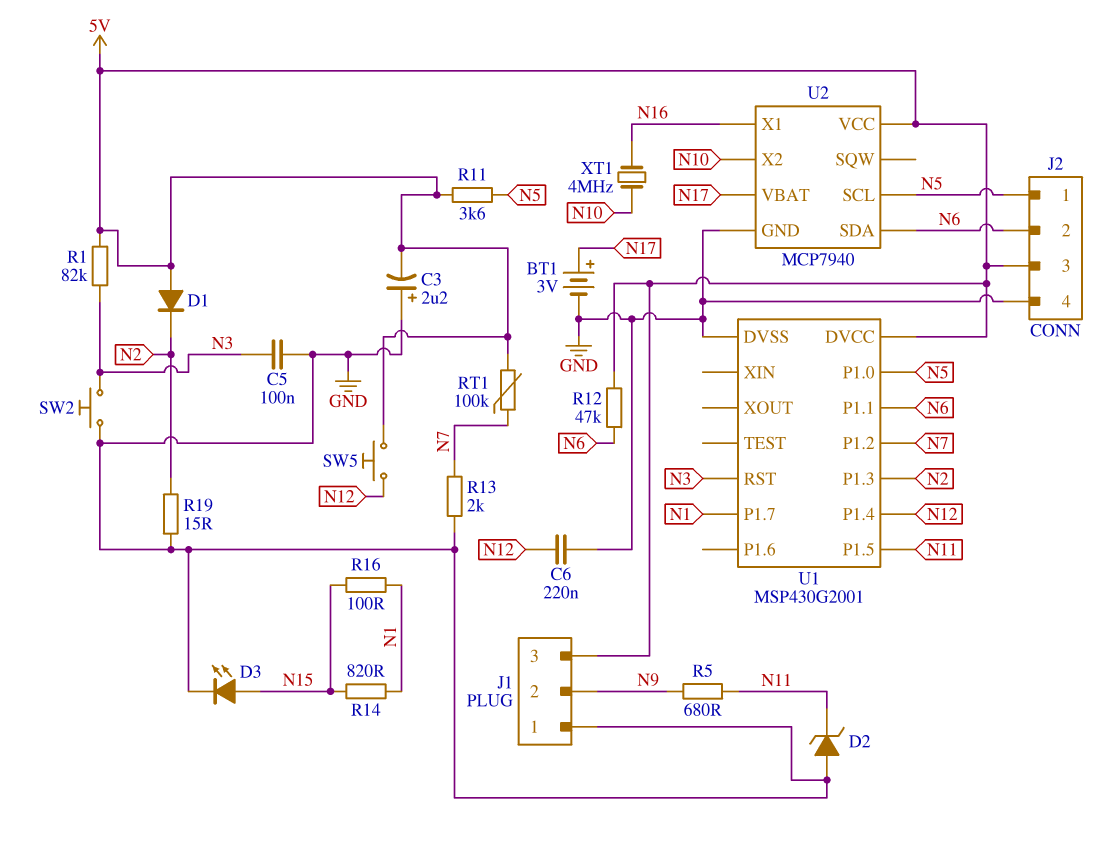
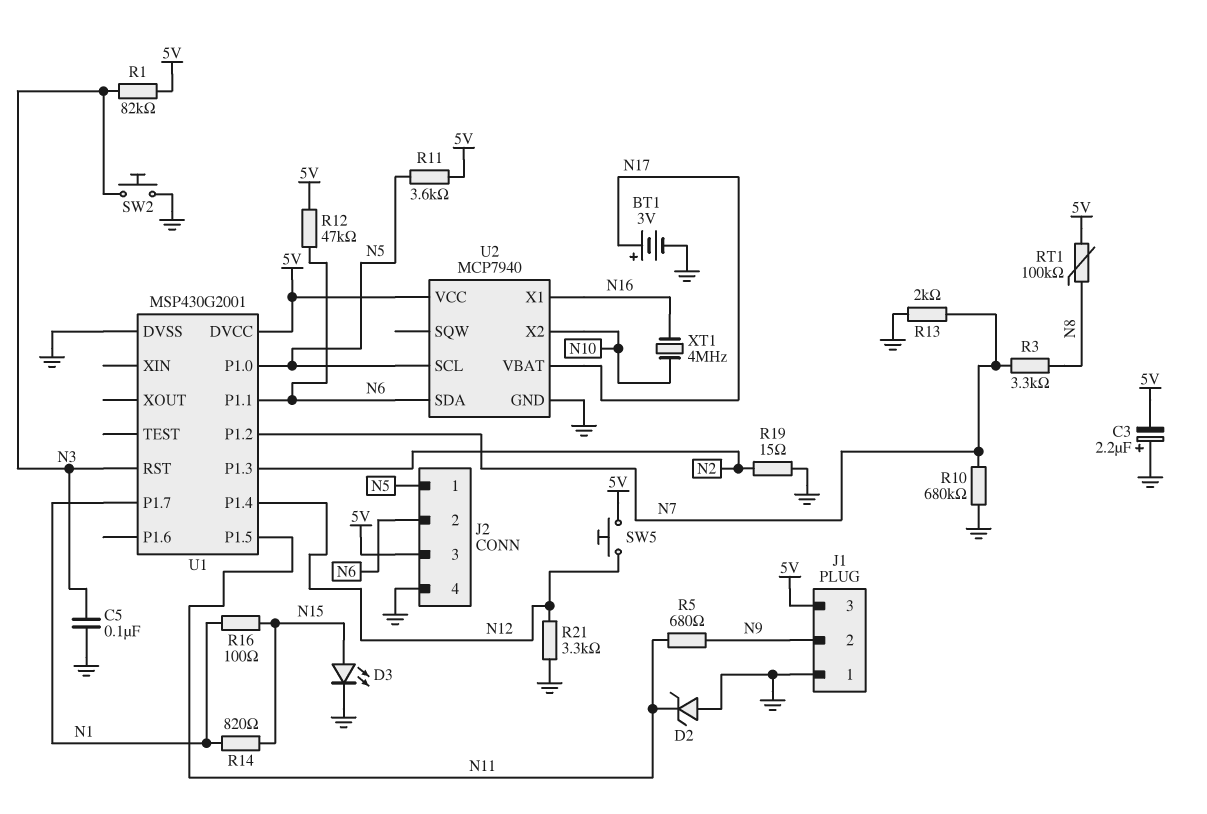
C6: 220nF (GND, N12) -> none
D1: diode (A 5V, K N2) -> none
R3: none -> 3.3k (N7, N8)
R10: none -> 680k (GND, N7)
R21: none -> 3.3k (GND, N12)
RT1: 100k (5V, N7) -> 100k (5V, N8)

